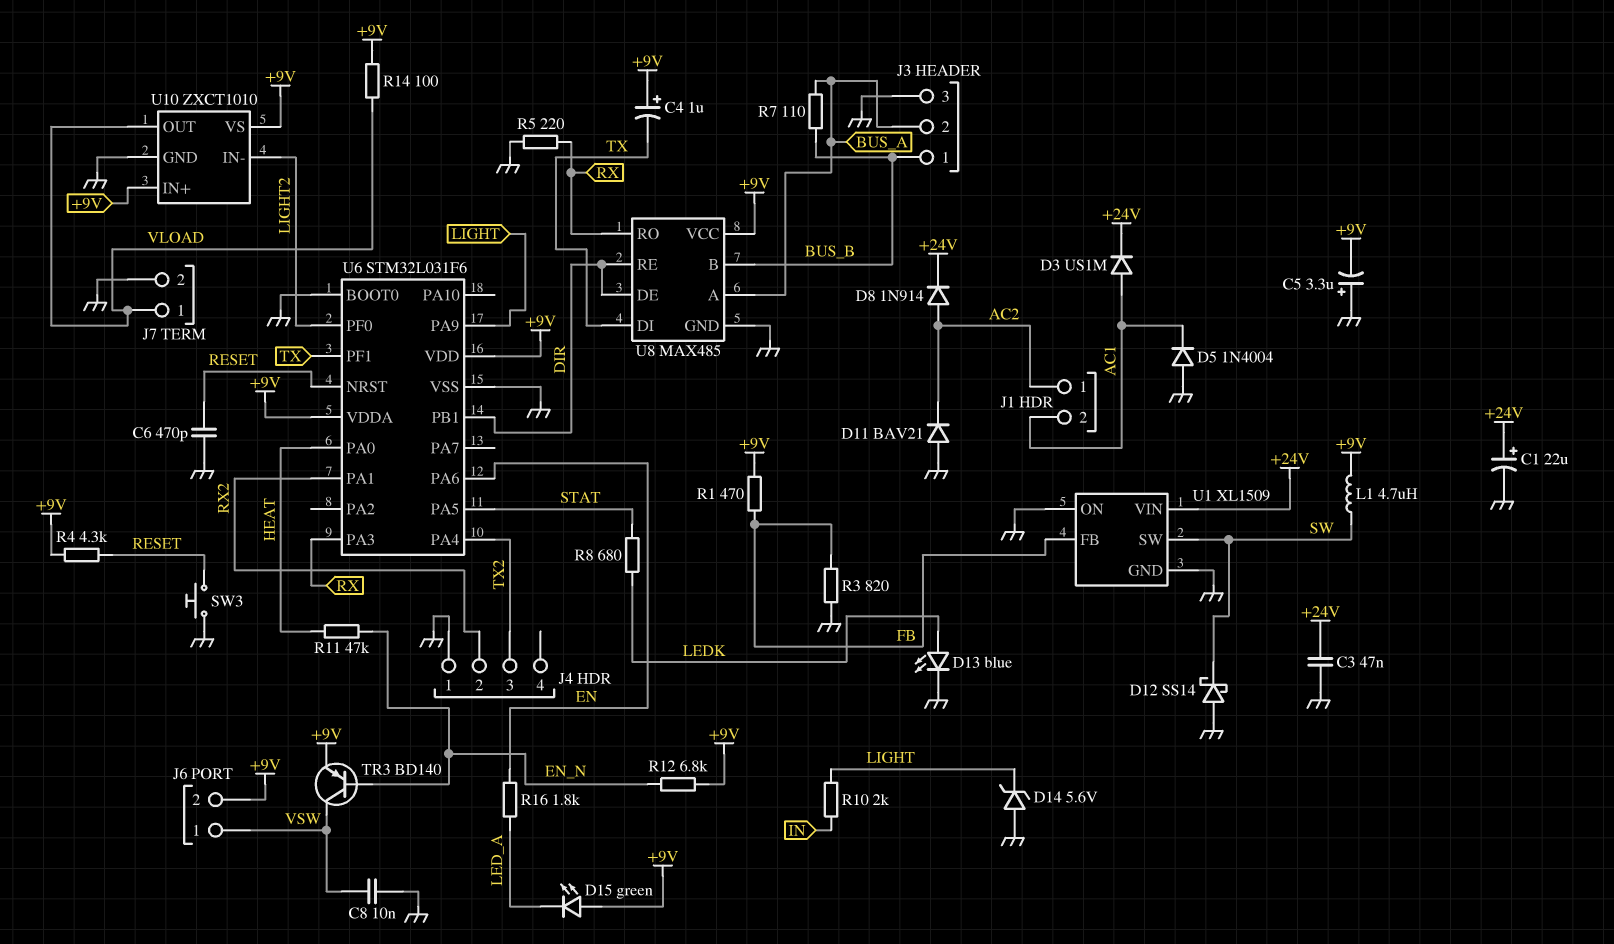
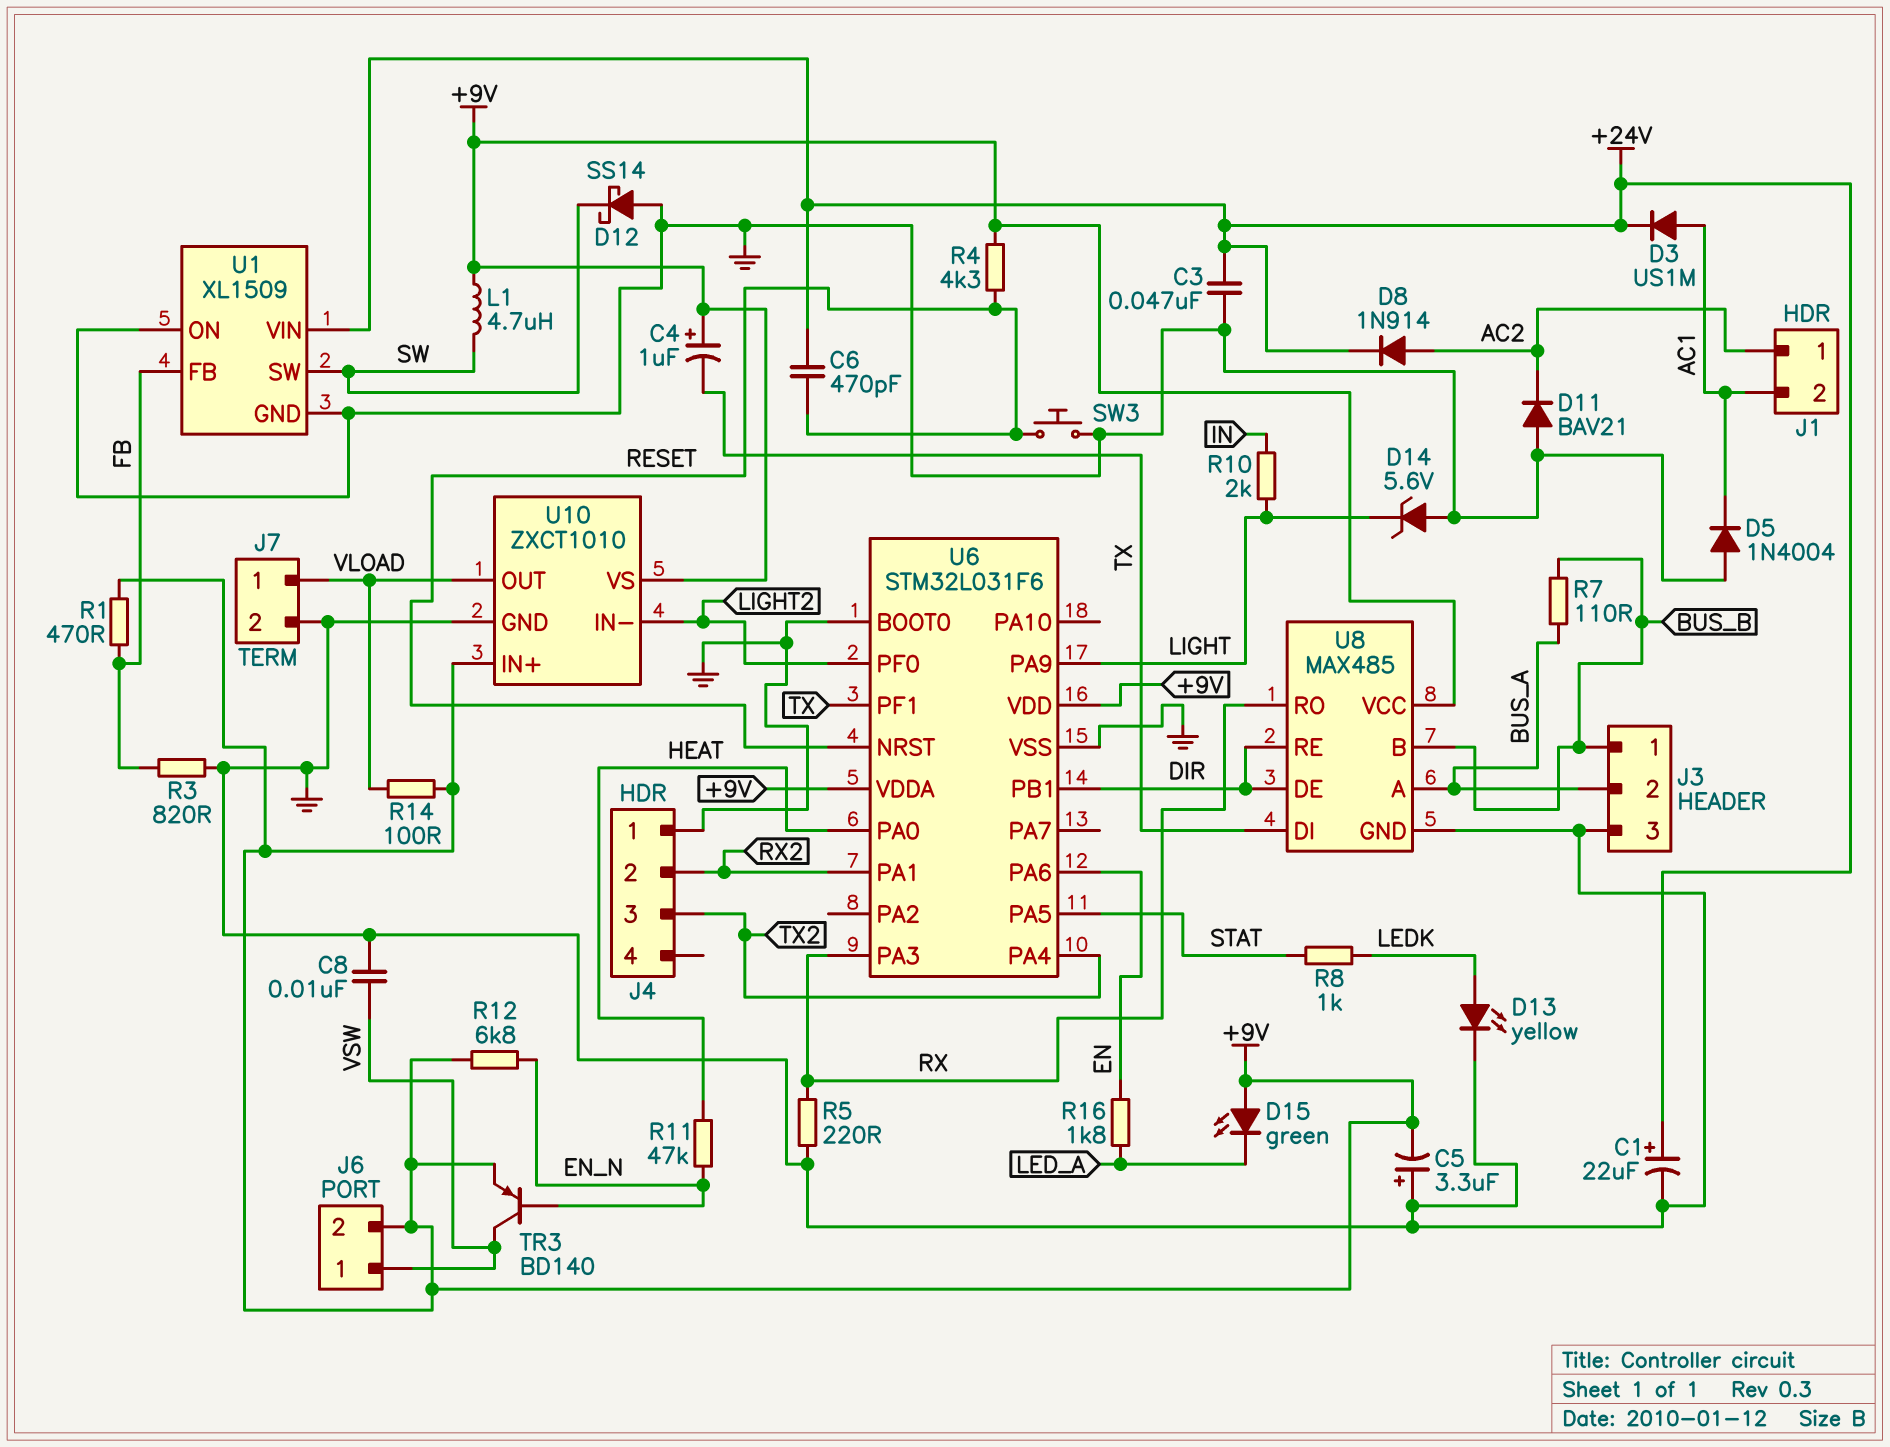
C6: 470pF (GND, RESET) -> 470pF (+24V, RESET)
D13: LED blue (A LEDK, K GND) -> LED yellow (A LEDK, K GND)
R8: 680 (LEDK, STAT) -> 1k (LEDK, STAT)

